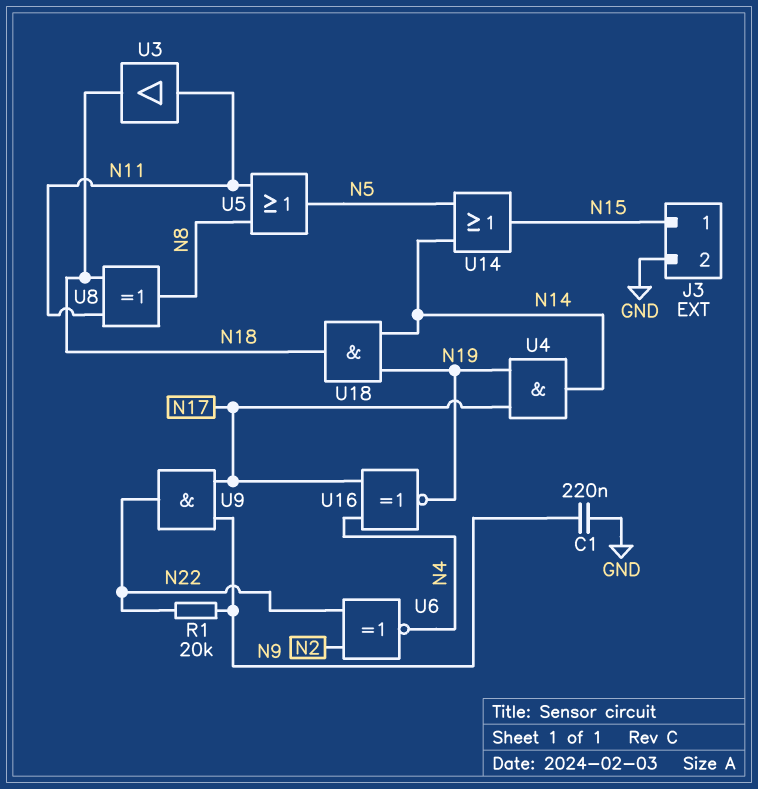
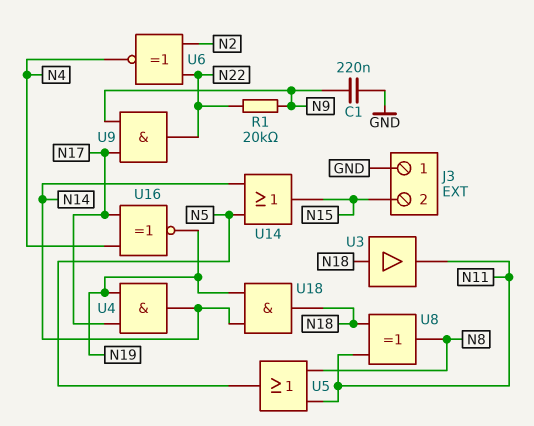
J3 pin 1: N15 -> GND
J3 pin 2: GND -> N15
U3: buffer (in N11, out N18) -> buffer (in N18, out N11)

